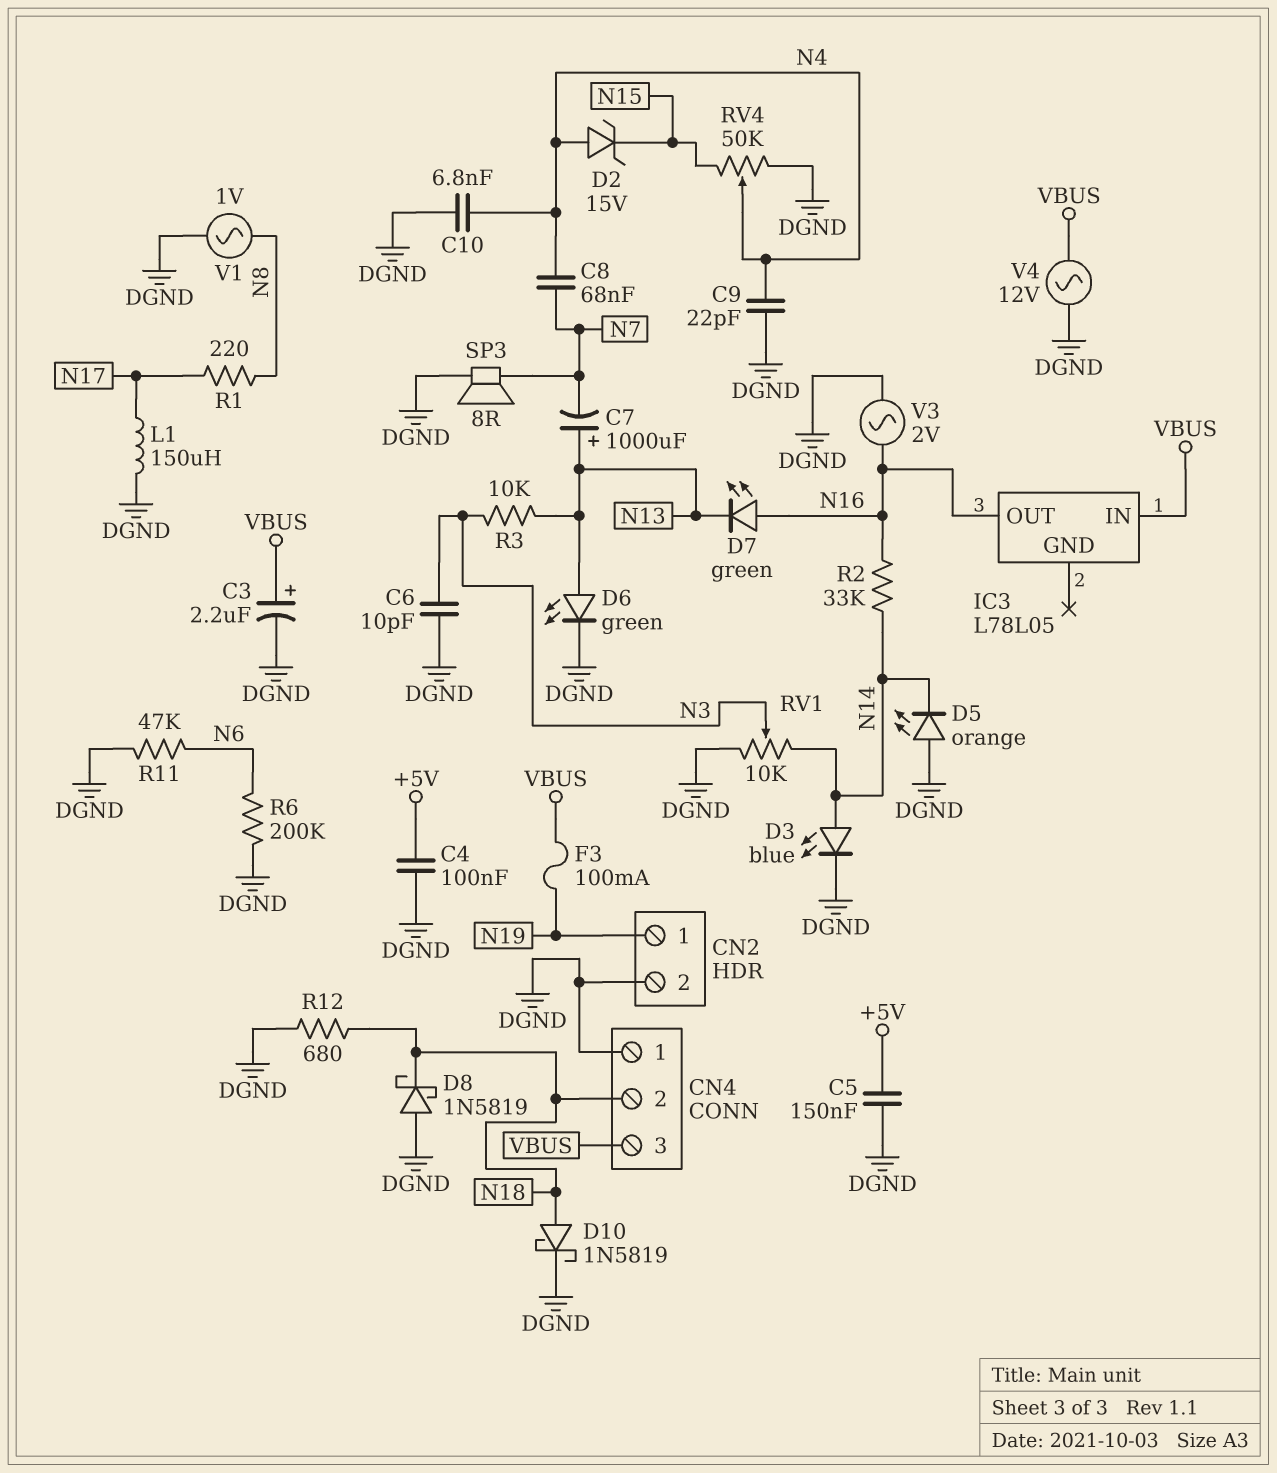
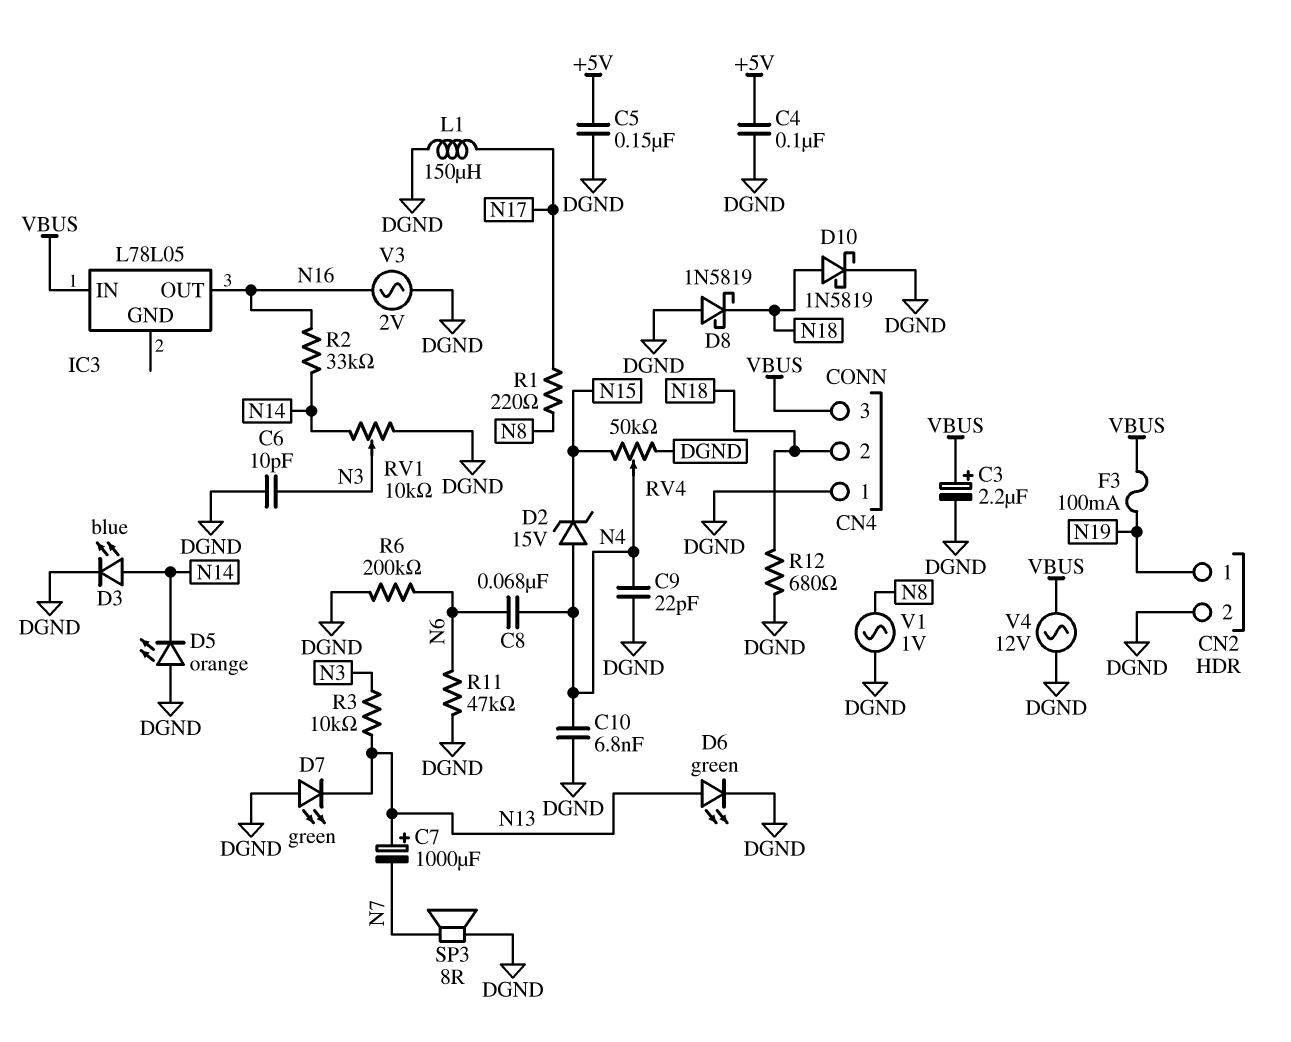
C8: 68nF (N4, N7) -> 68nF (N4, N6)
D7: LED green (A N16, K N13) -> LED green (A DGND, K N13)

